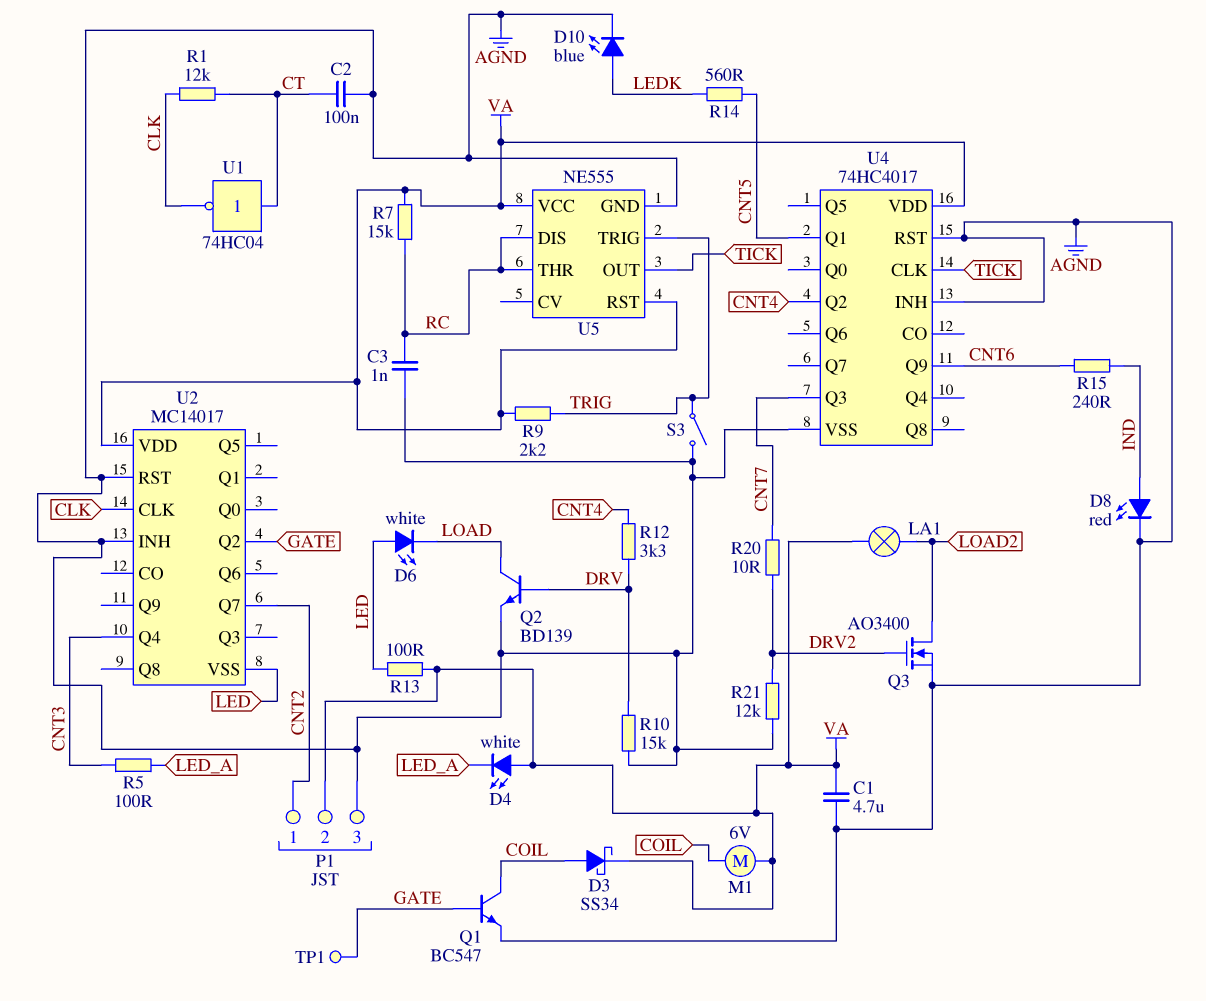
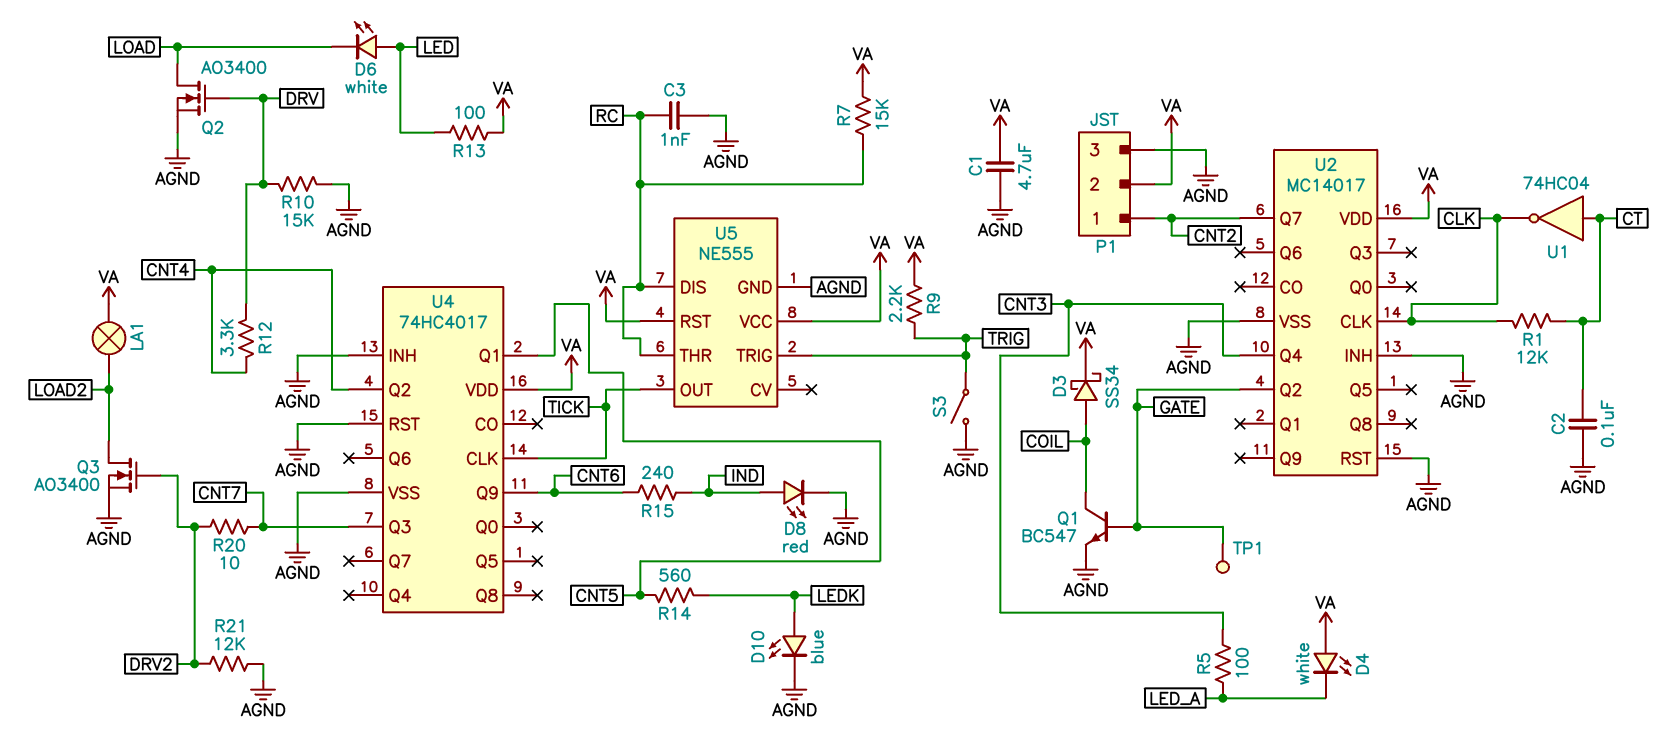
M1: motor 6V (COIL, VA) -> none
Q2: NPN BD139 (B DRV, C LOAD, E AGND) -> NMOS AO3400 (G DRV, D LOAD, S AGND)
U2 pin VSS: LED -> AGND

